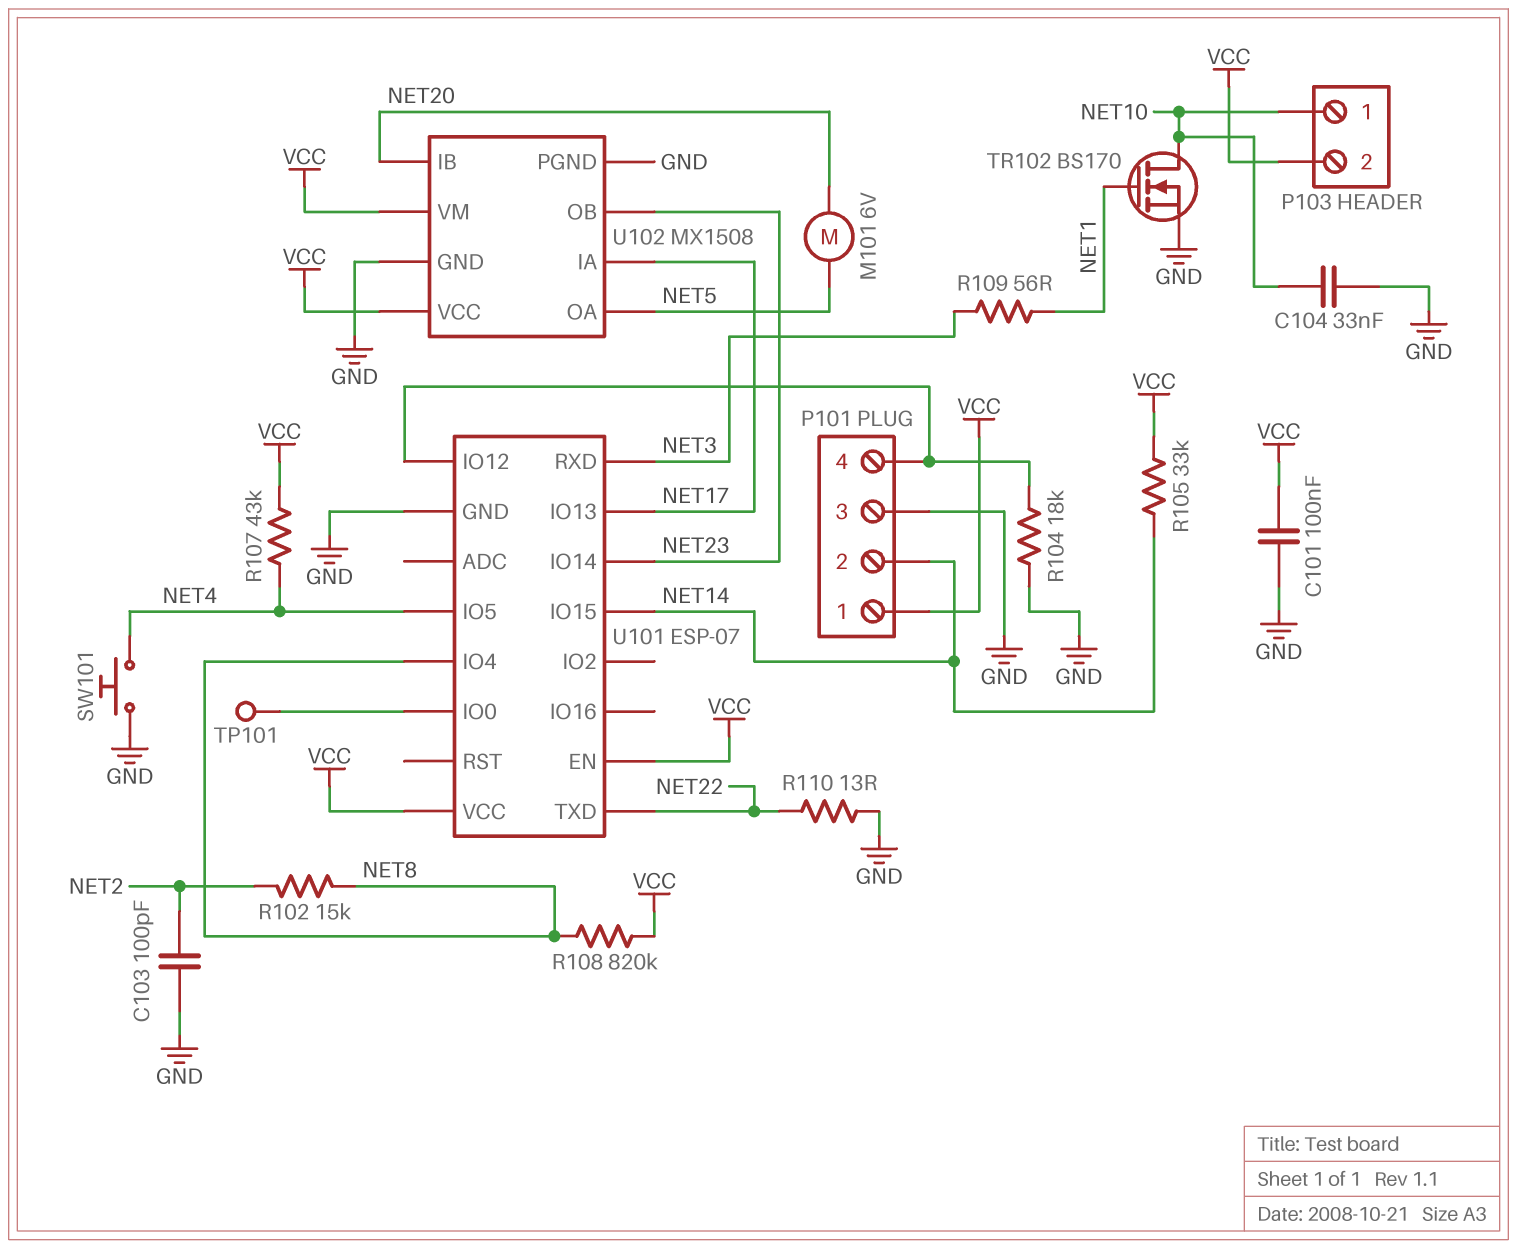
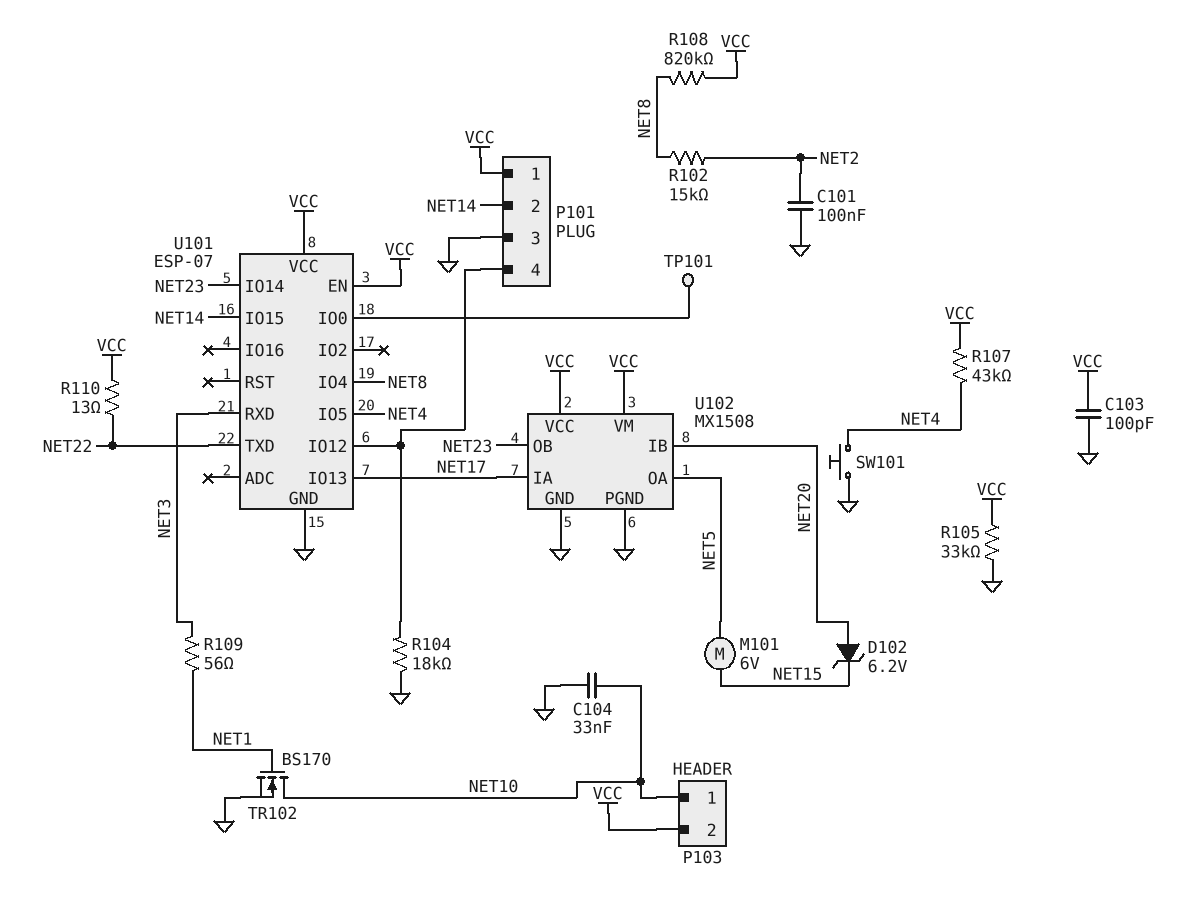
C101: 100nF (GND, VCC) -> 100nF (GND, NET2)
C103: 100pF (GND, NET2) -> 100pF (GND, VCC)
D102: none -> zener 6.2V (A NET20, K NET15)
M101: motor 6V (NET5, NET20) -> motor 6V (NET5, NET15)
R105: 33k (NET14, VCC) -> 33k (GND, VCC)
R110: 13 (GND, NET22) -> 13 (NET22, VCC)

